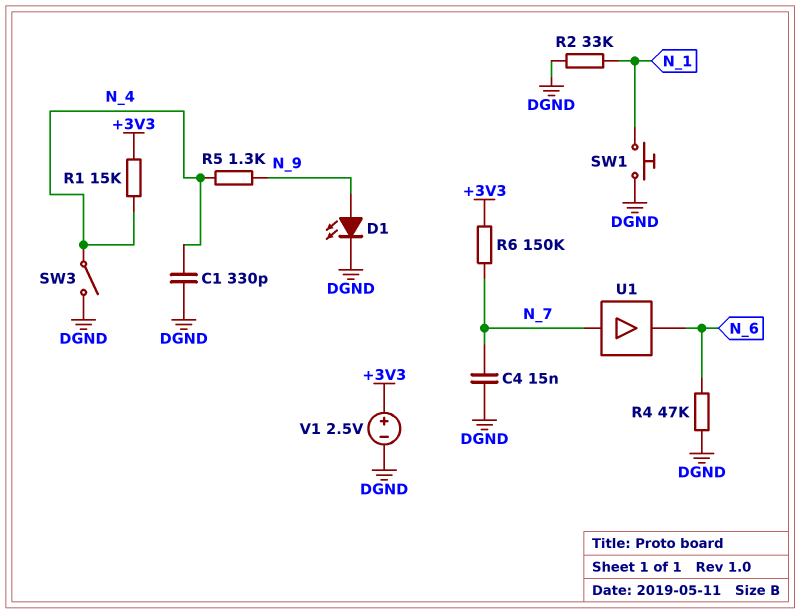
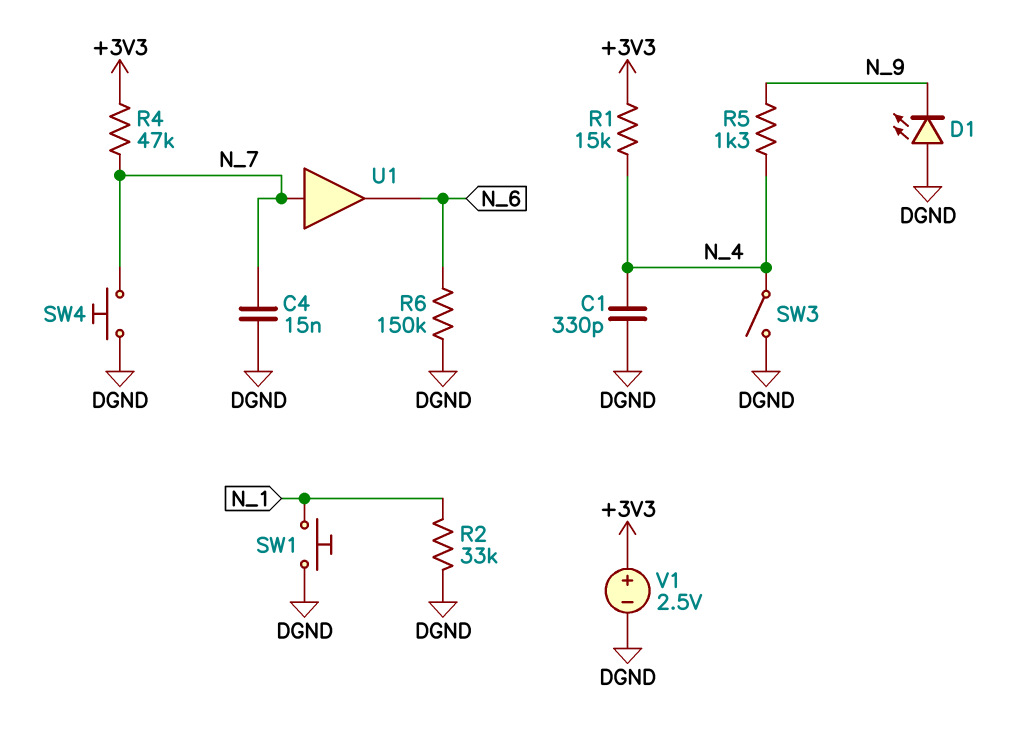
D1: LED (A N_9, K DGND) -> LED (A DGND, K N_9)
R4: 47k (DGND, N_6) -> 47k (+3V3, N_7)
R6: 150k (+3V3, N_7) -> 150k (DGND, N_6)
SW4: none -> button (DGND, N_7)

